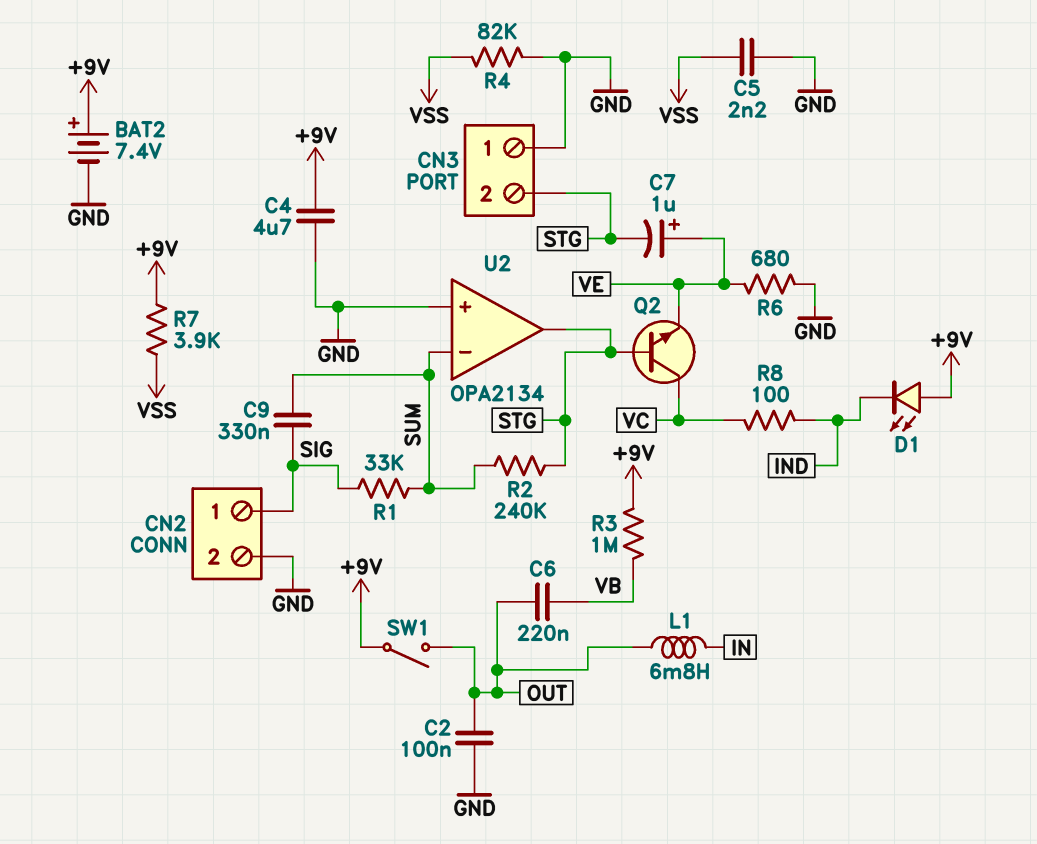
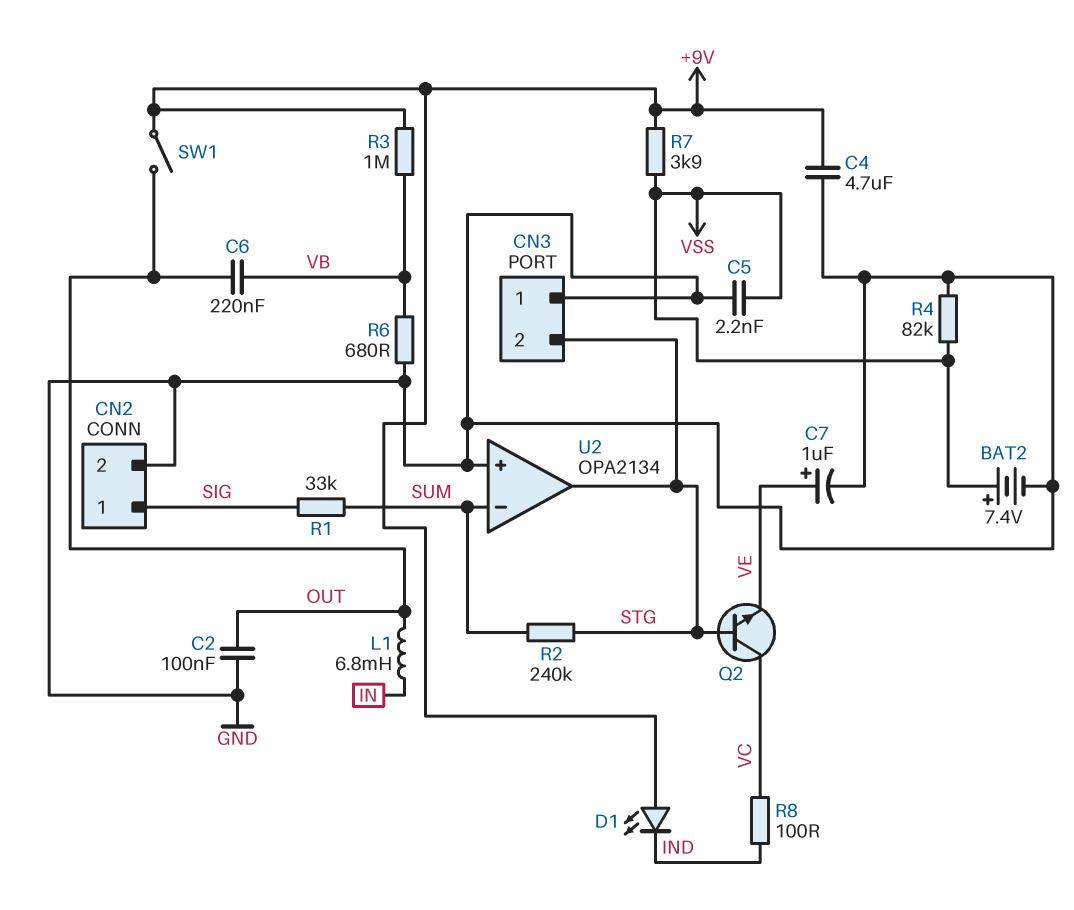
BAT2: 7.4V (plus +9V, minus GND) -> 7.4V (plus VSS, minus GND)
C7: 1uF (plus VE, minus STG) -> 1uF (plus VE, minus GND)
C9: 330nF (SIG, SUM) -> none
R6: 680 (GND, VE) -> 680 (GND, VB)

